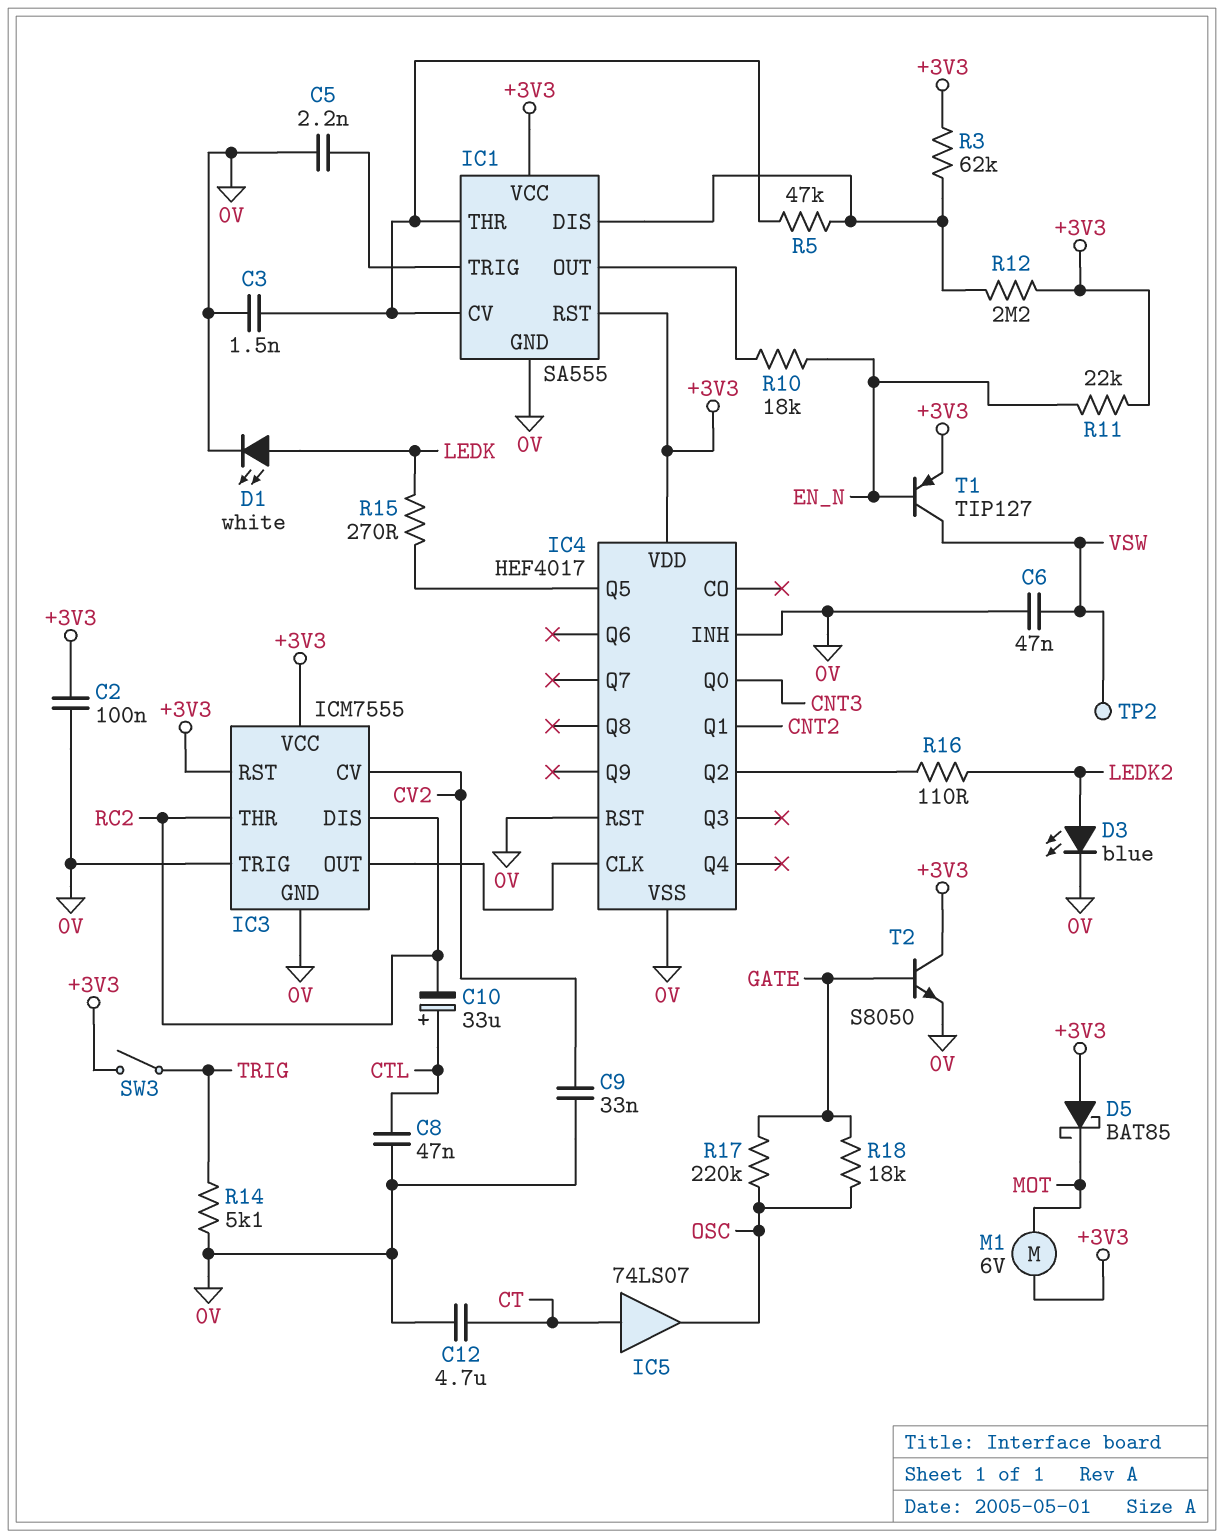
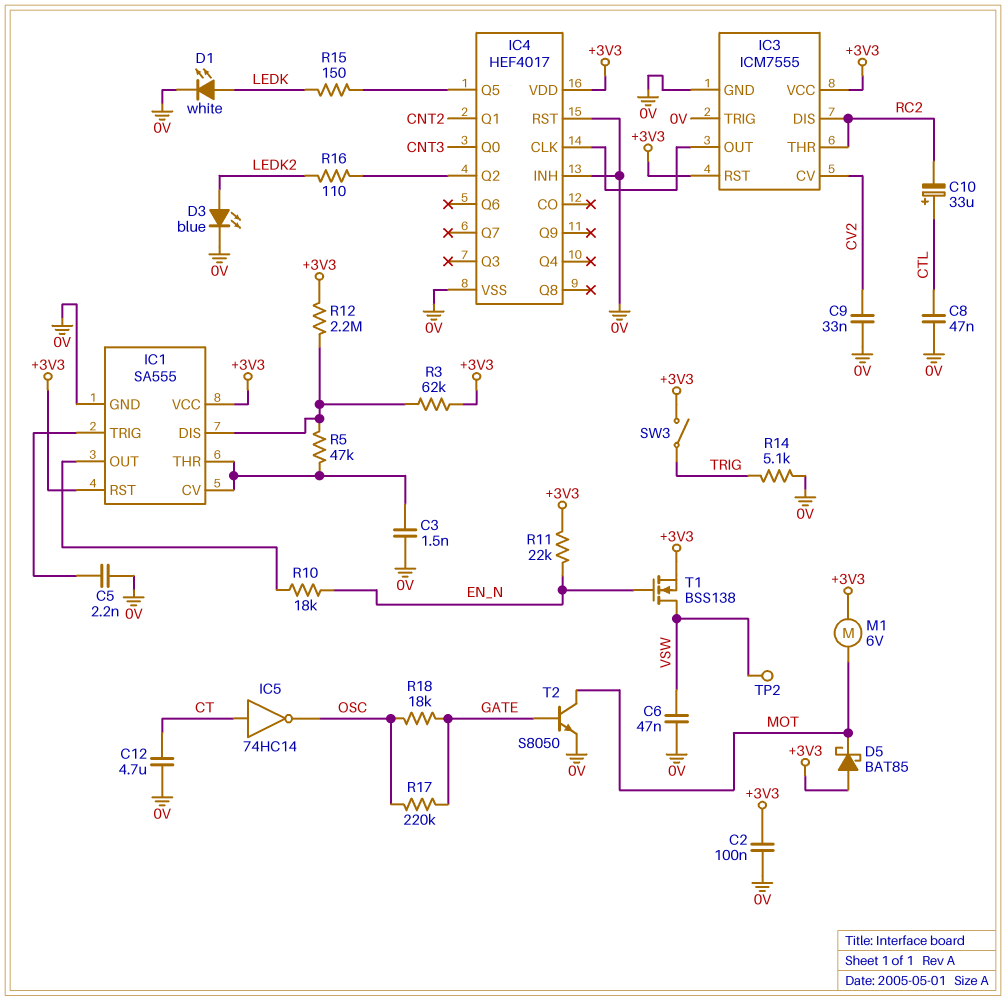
IC5: buffer 74LS07 (in CT, out OSC) -> NOT 74HC14 (in CT, out OSC)
R15: 270 (IC4/Q5, LEDK) -> 150 (IC4/Q5, LEDK)
T1: PNP TIP127 (B EN_N, C VSW, E +3V3) -> NMOS BSS138 (G EN_N, D VSW, S +3V3)
T2: NPN S8050 (B GATE, C +3V3, E 0V) -> NPN S8050 (B GATE, C MOT, E 0V)

